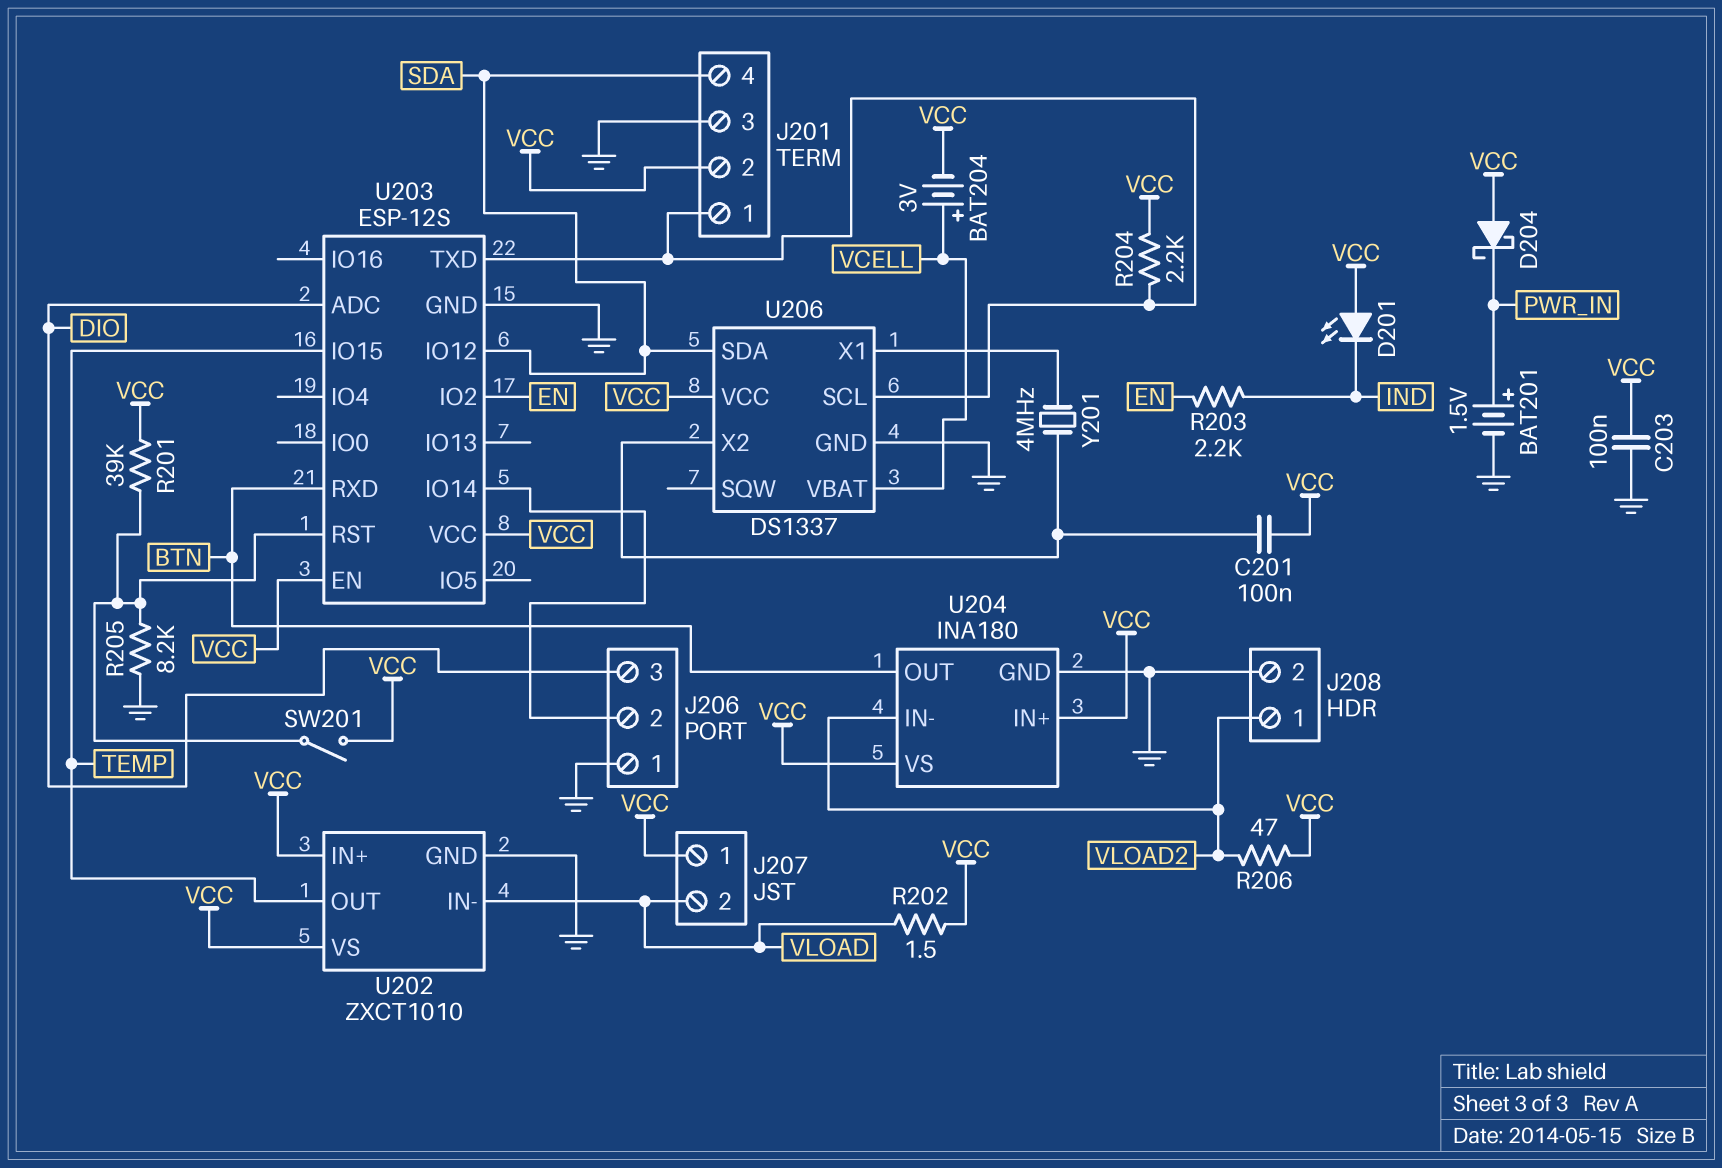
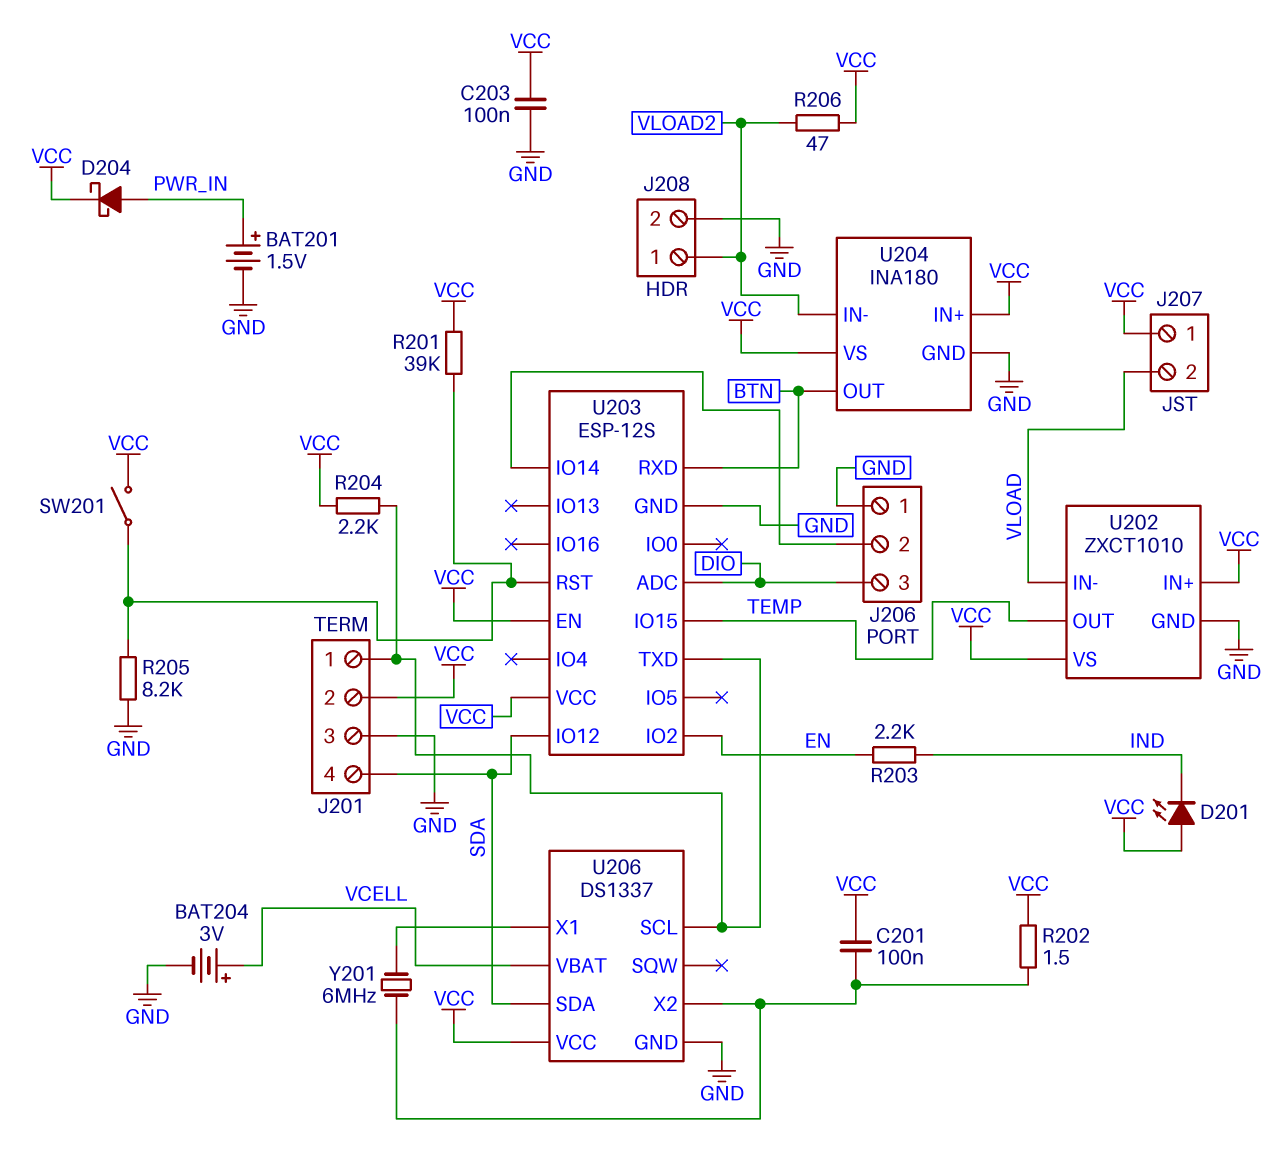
BAT204: 3V (plus VCELL, minus VCC) -> 3V (plus VCELL, minus GND)
D204: schottky (A VCC, K PWR_IN) -> schottky (A PWR_IN, K VCC)
R202: 1.5 (VCC, VLOAD) -> 1.5 (U206/X2, VCC)
Y201: 4MHz (U206/X1, U206/X2) -> 6MHz (U206/X1, U206/X2)

